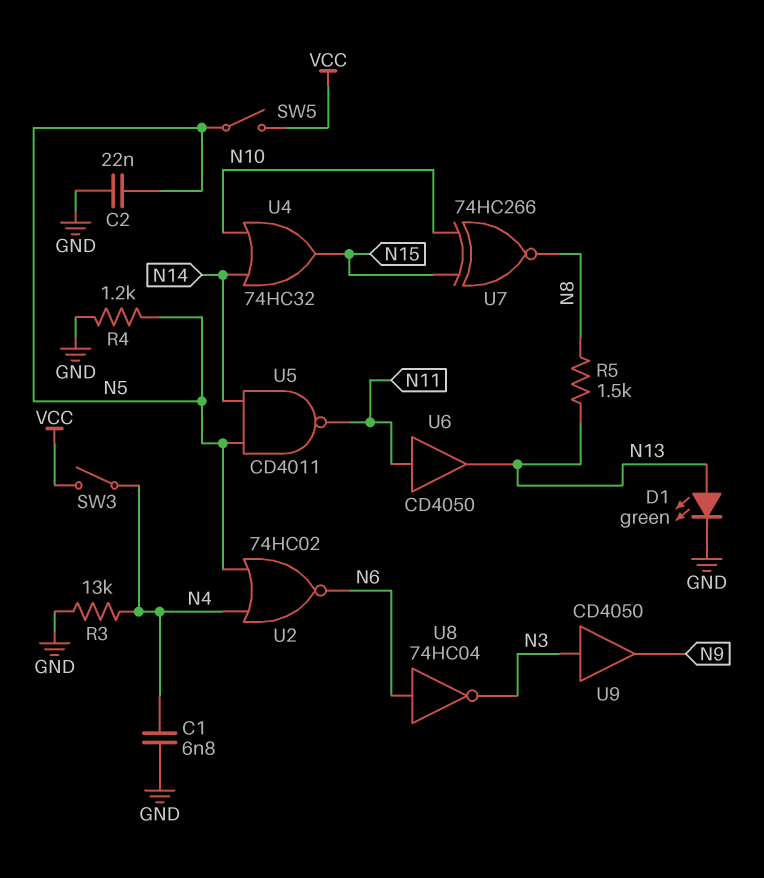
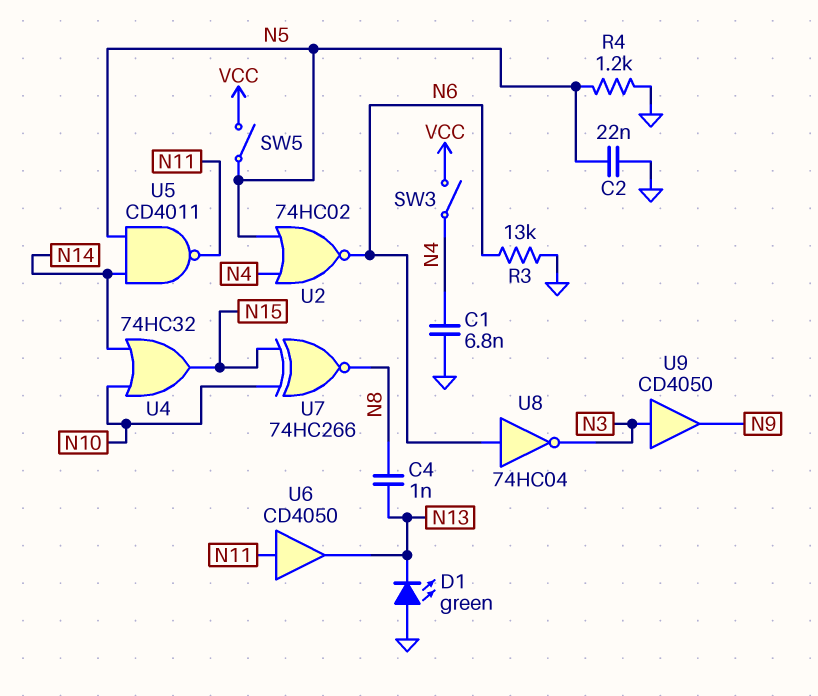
C4: none -> 1nF (N8, N13)
D1: LED green (A N13, K GND) -> LED green (A GND, K N13)
R3: 13k (GND, N4) -> 13k (GND, N6)
R5: 1.5k (N8, N13) -> none

